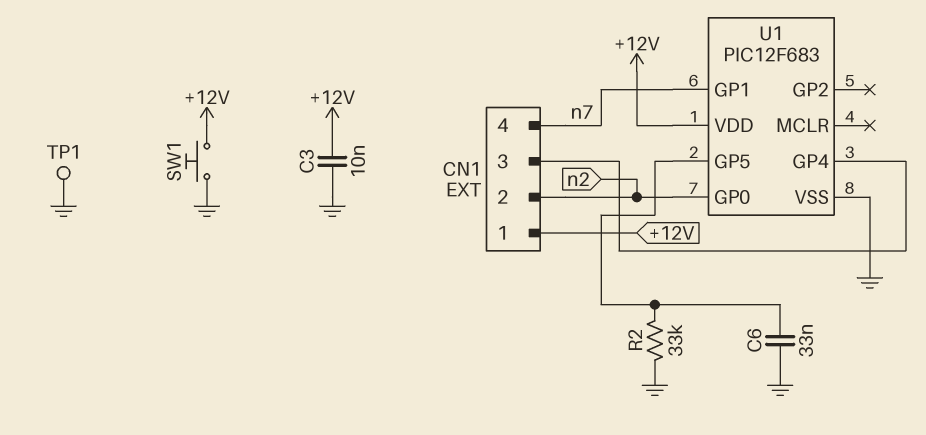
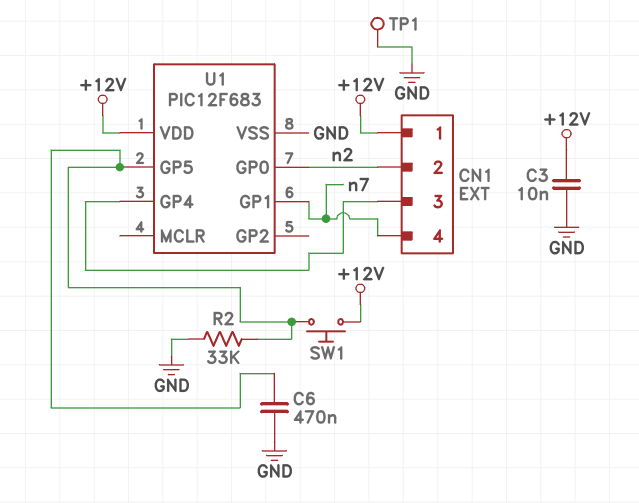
C6: 33nF (GND, U1/GP5) -> 470nF (GND, U1/GP5)
SW1: button (+12V, GND) -> button (+12V, U1/GP5)

